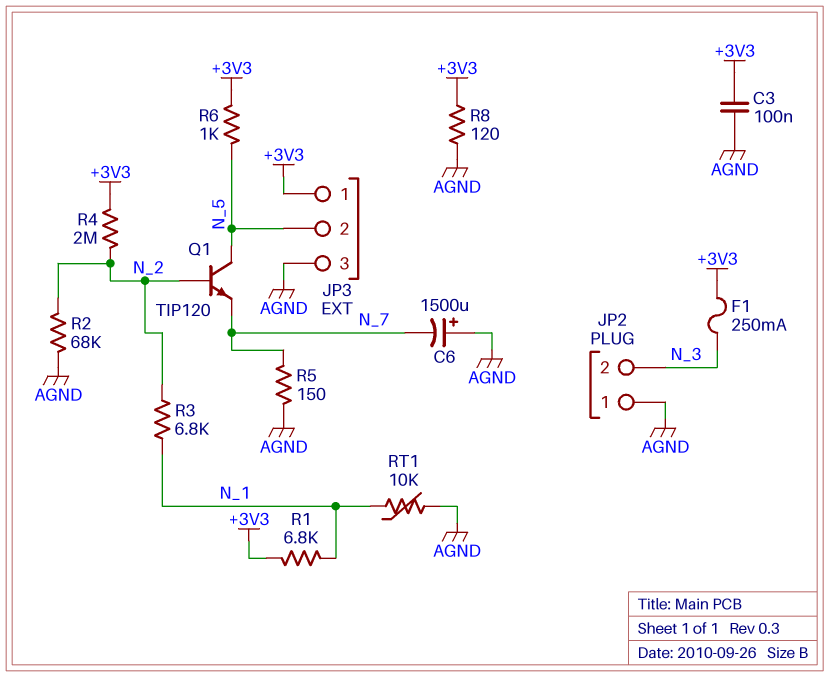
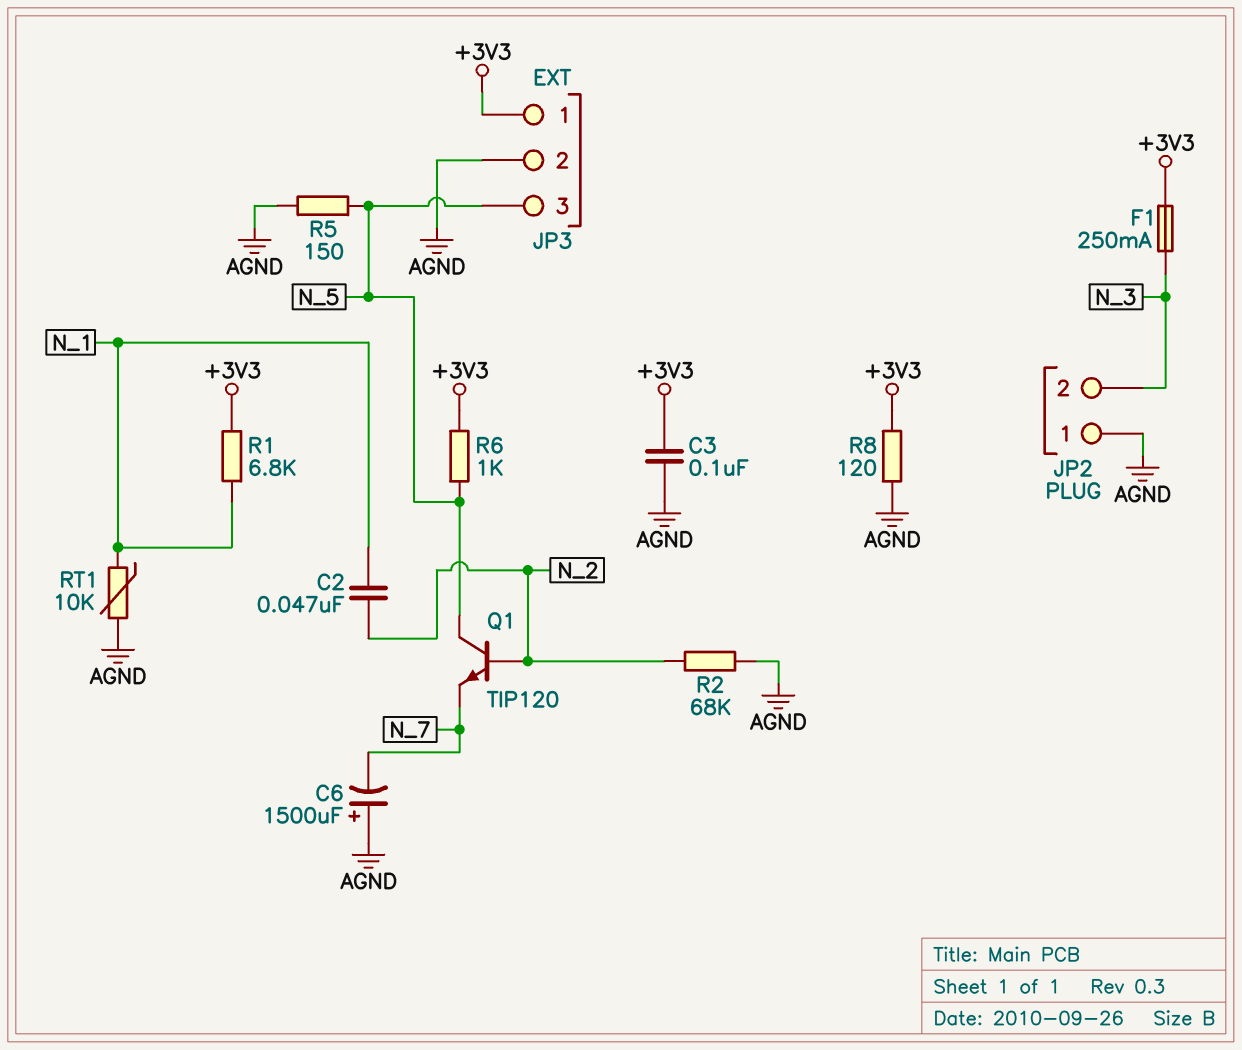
C2: none -> 47nF (N_1, N_2)
JP3 pin 2: N_5 -> AGND
JP3 pin 3: AGND -> N_5
R3: 6.8k (N_1, N_2) -> none
R4: 2M (+3V3, N_2) -> none
R5: 150 (AGND, N_7) -> 150 (AGND, N_5)

